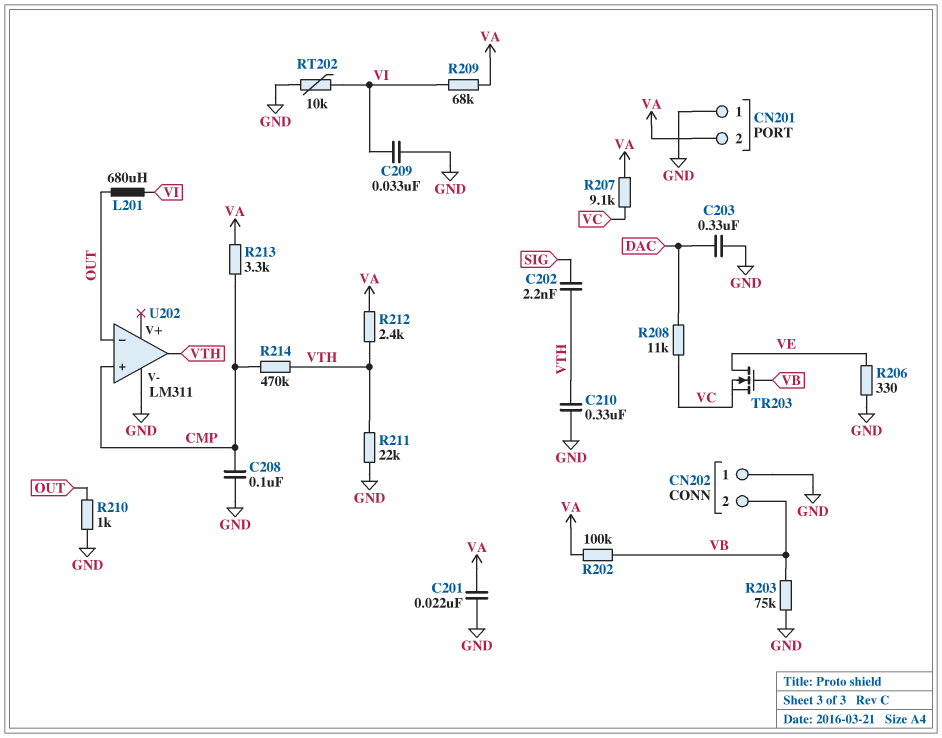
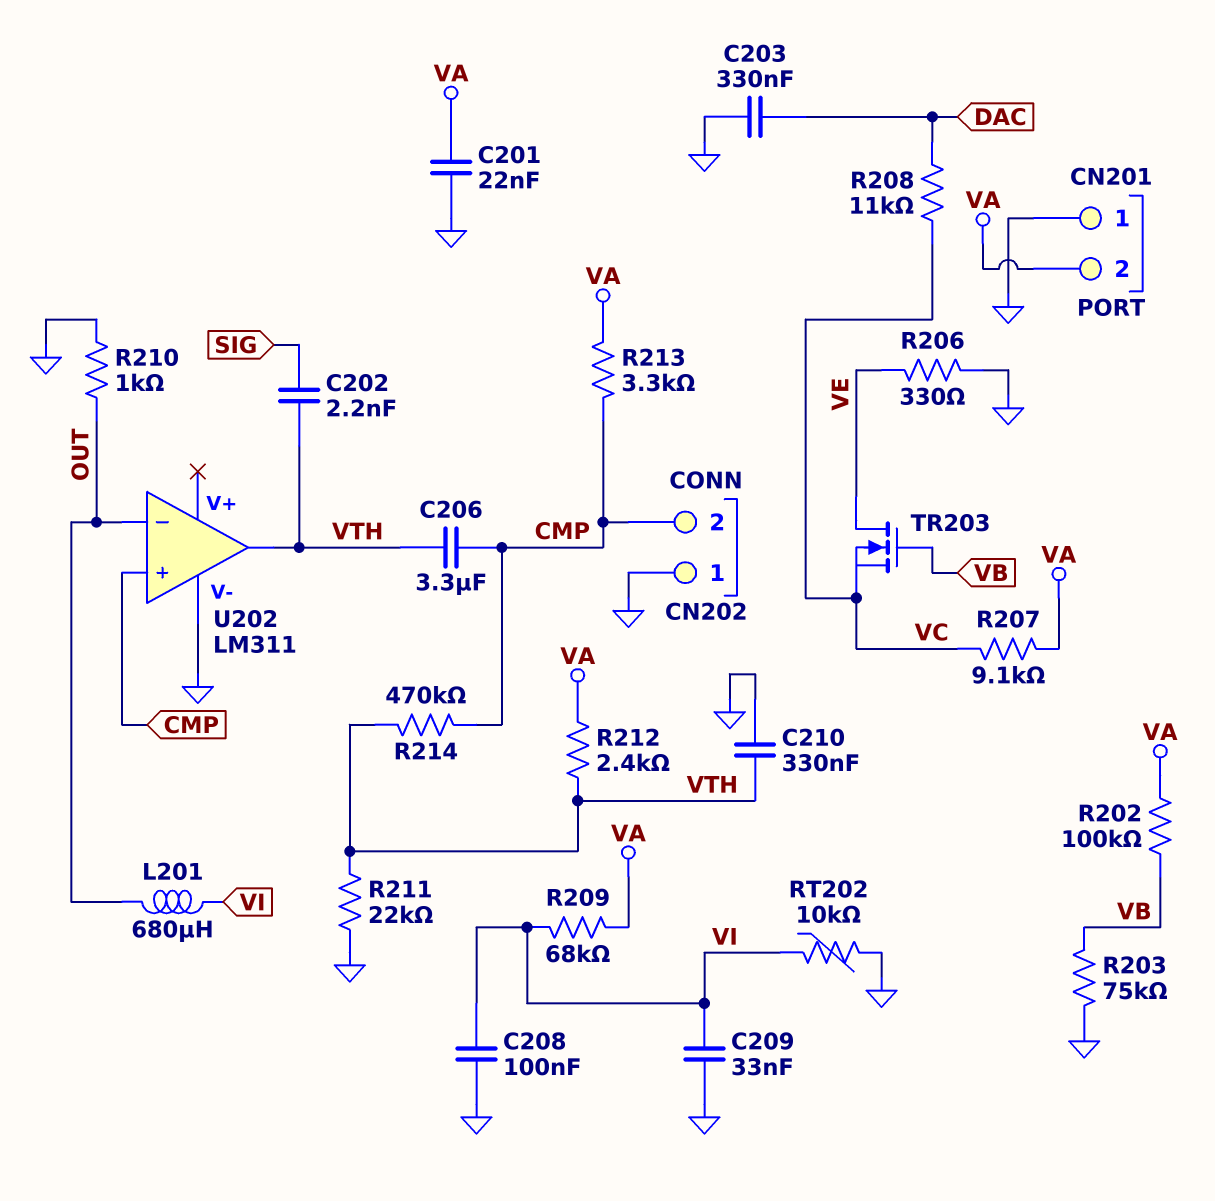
C206: none -> 3.3uF (CMP, VTH)
C208: 100nF (CMP, GND) -> 100nF (GND, VI)
CN202 pin 2: VB -> CMP

